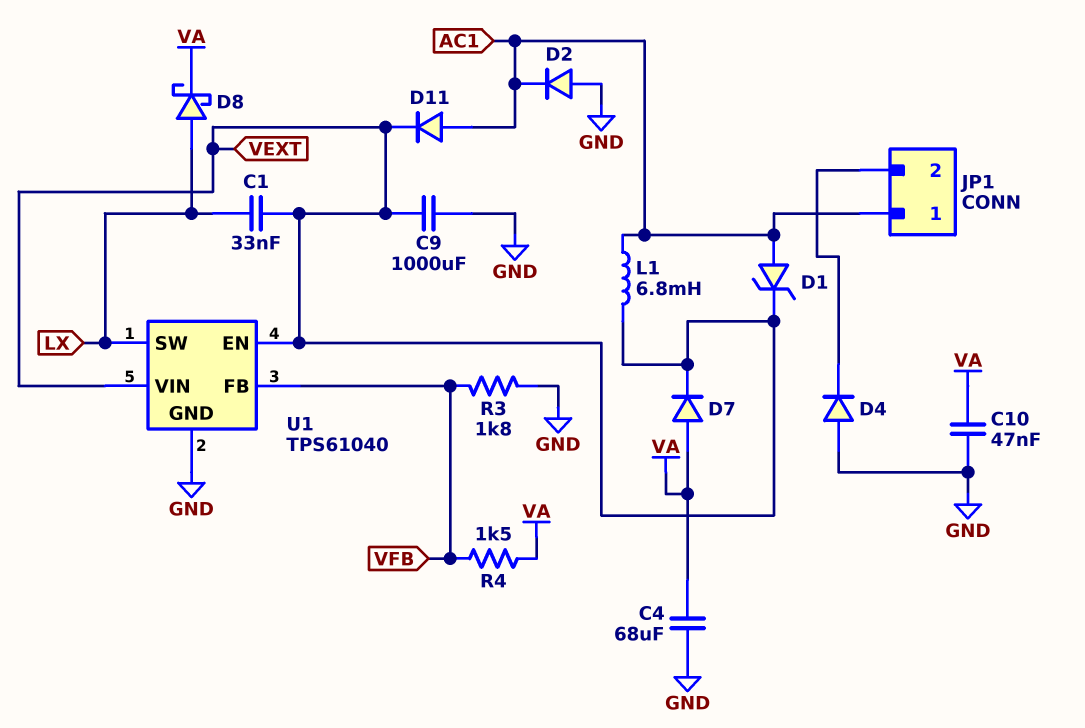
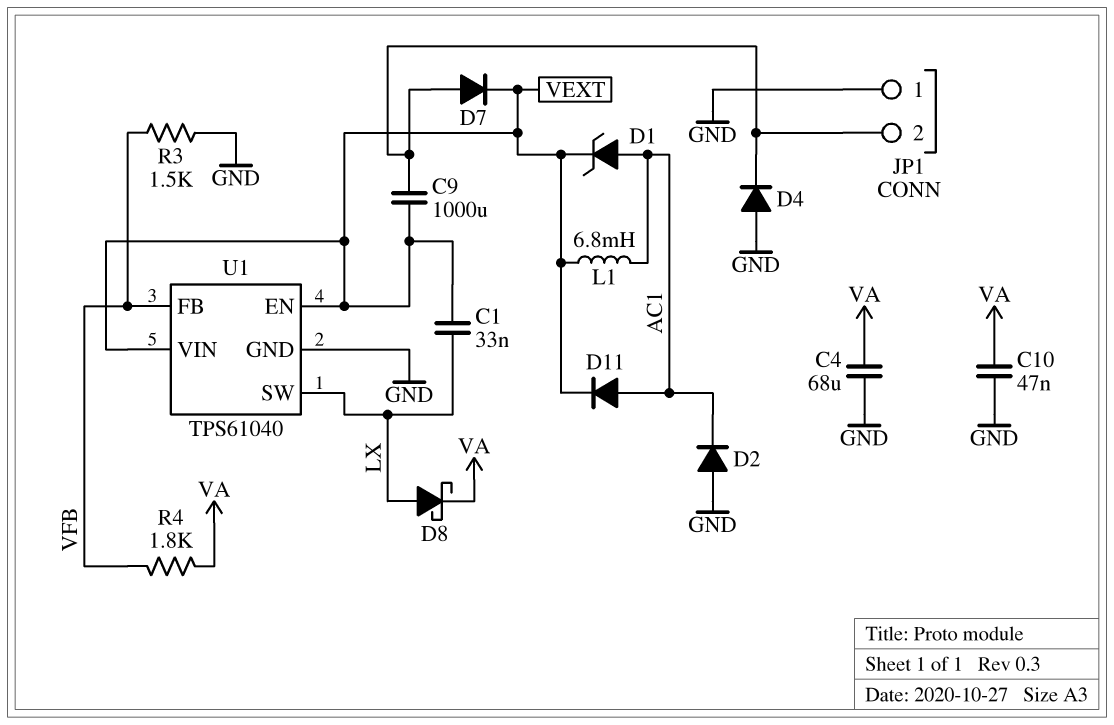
C9: 1000uF (GND, VEXT) -> 1000uF (JP1/2, VEXT)
D7: diode (A VA, K VEXT) -> diode (A JP1/2, K VEXT)
JP1 pin 1: AC1 -> GND
R3: 1.8k (GND, VFB) -> 1.5k (GND, VFB)
R4: 1.5k (VA, VFB) -> 1.8k (VA, VFB)

